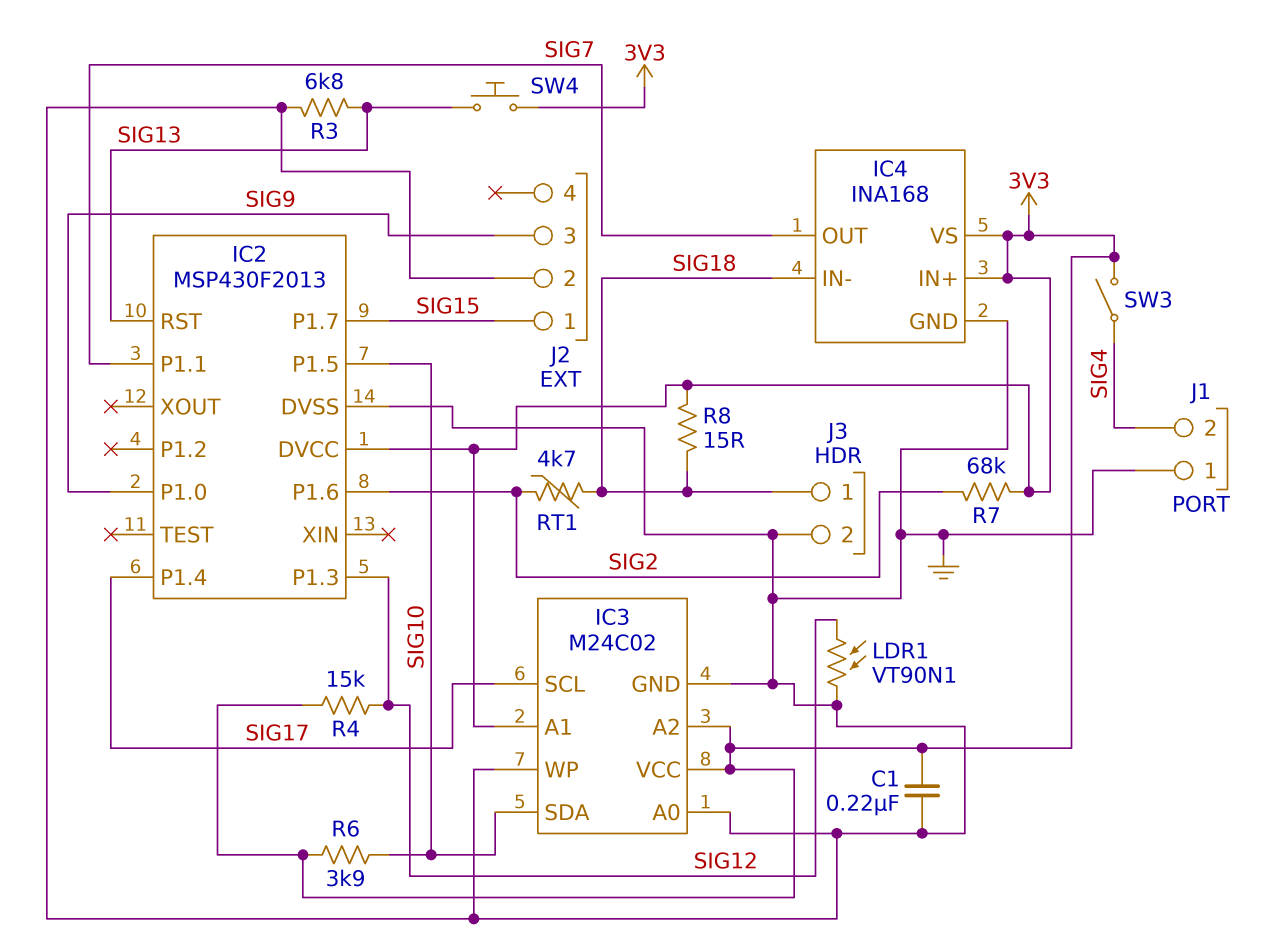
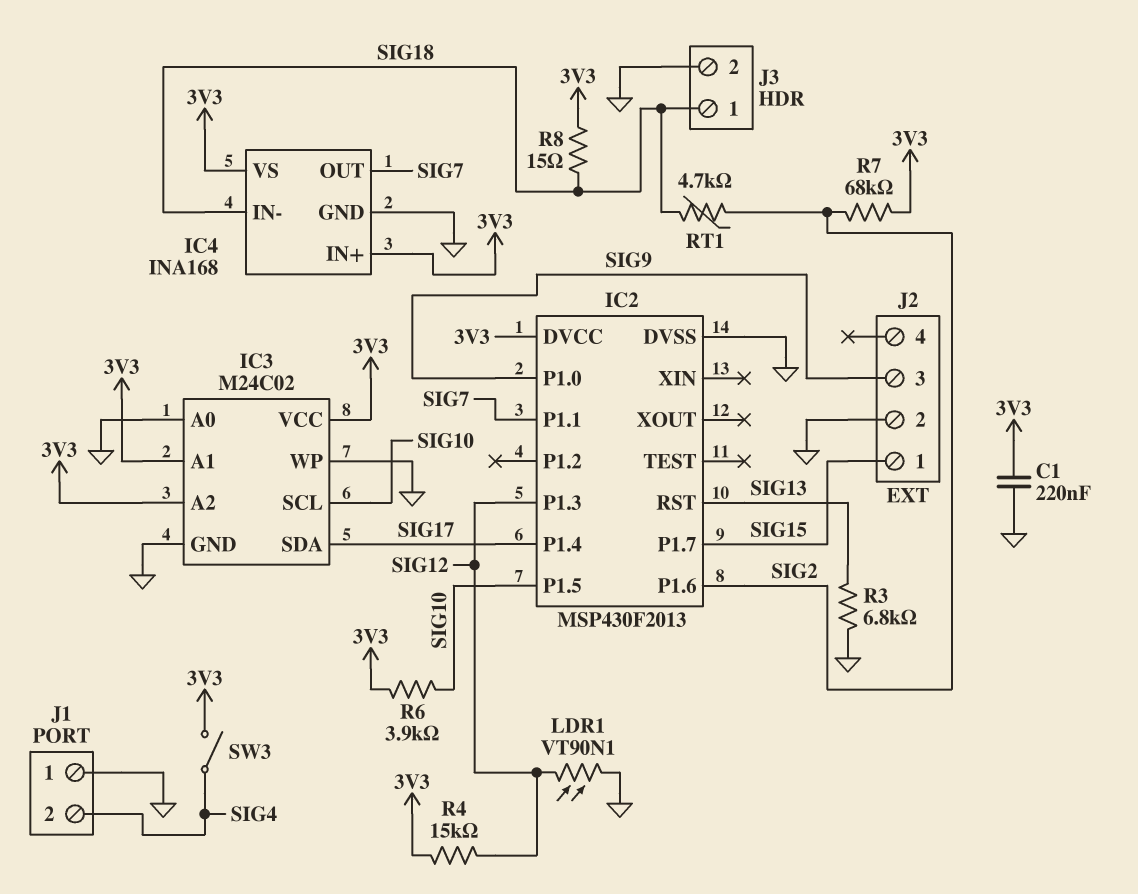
IC3 pin SCL: SIG17 -> SIG10
IC3 pin SDA: SIG10 -> SIG17
SW4: button (3V3, SIG13) -> none

